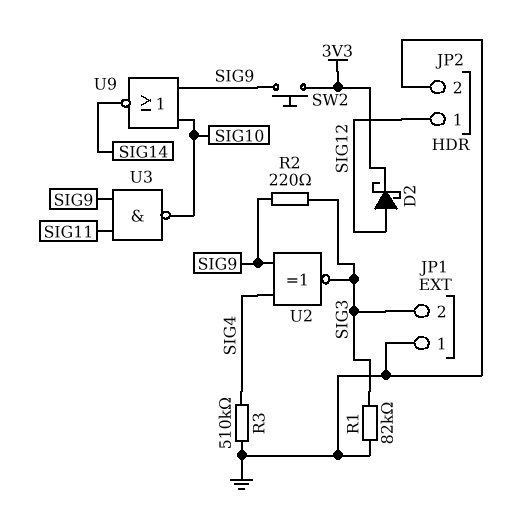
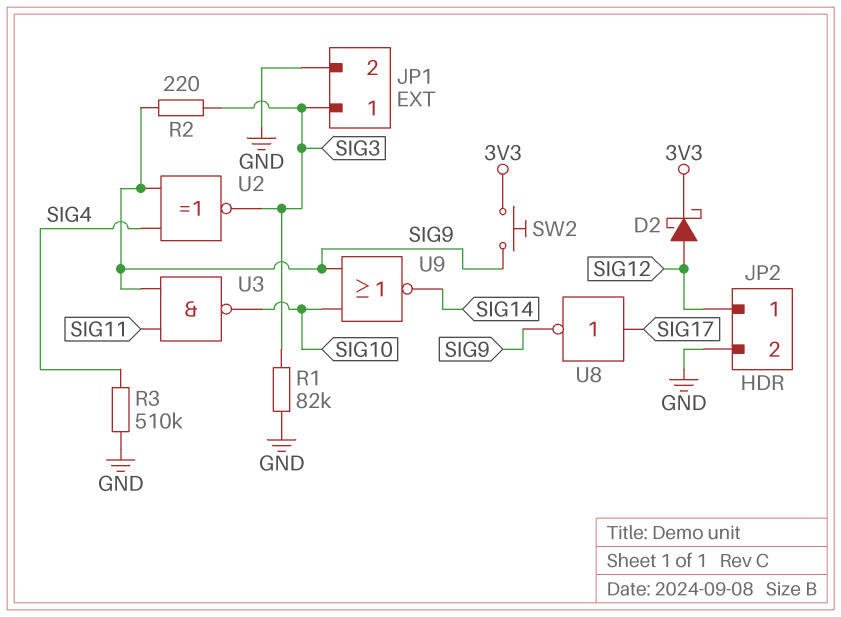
JP1 pin 1: GND -> SIG3
JP1 pin 2: SIG3 -> GND
U8: none -> NOT (in SIG17, out SIG9)

